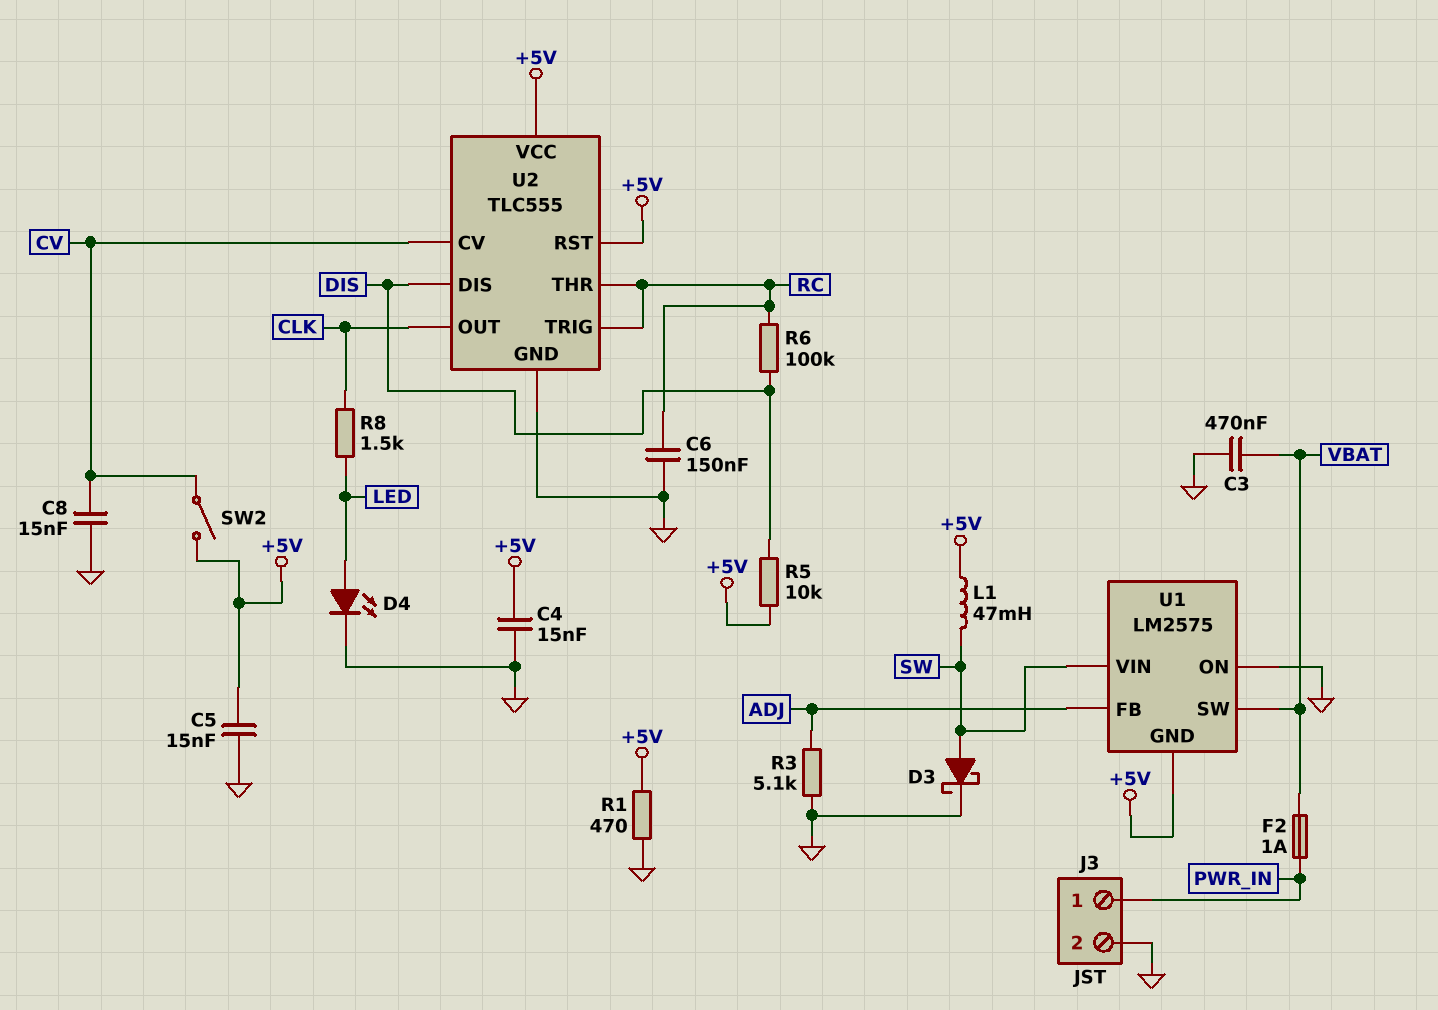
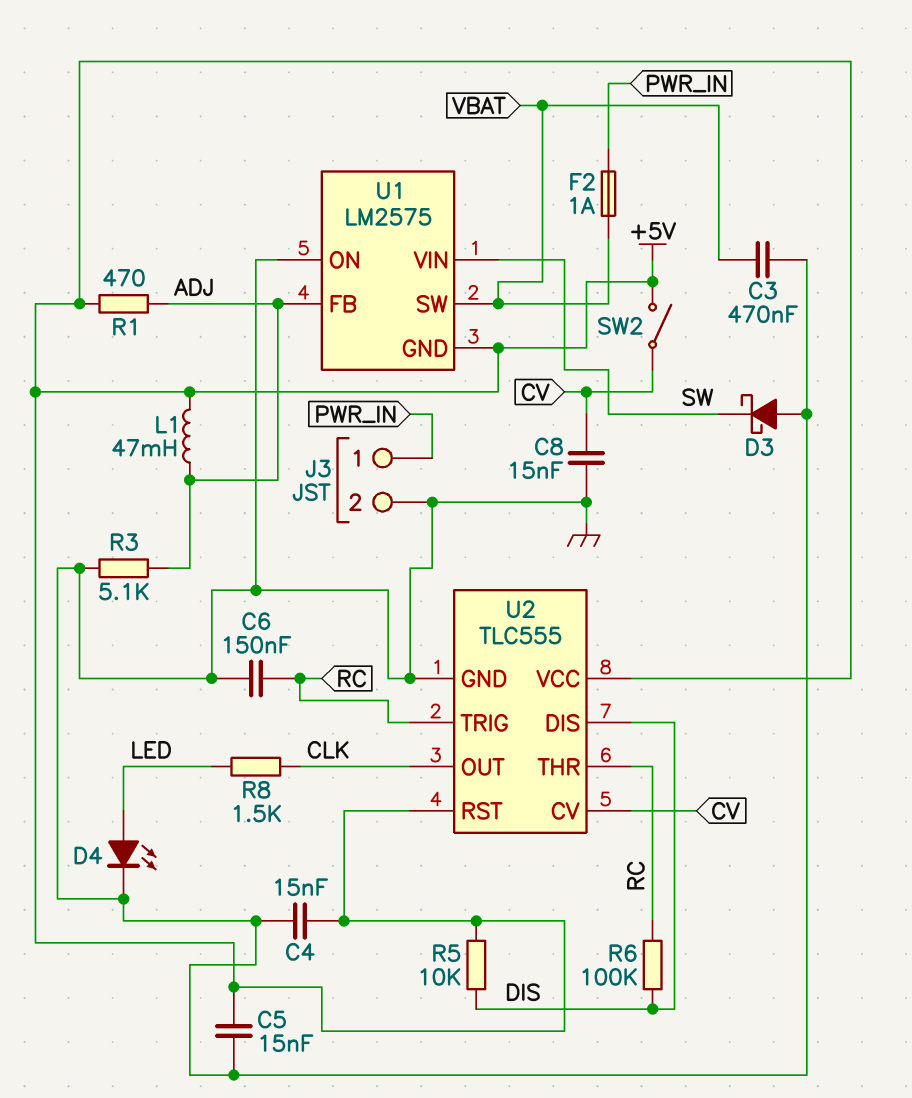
D3: schottky (A SW, K GND) -> schottky (A GND, K SW)
L1: 47mH (+5V, SW) -> 47mH (+5V, ADJ)
R1: 470 (+5V, GND) -> 470 (+5V, ADJ)

